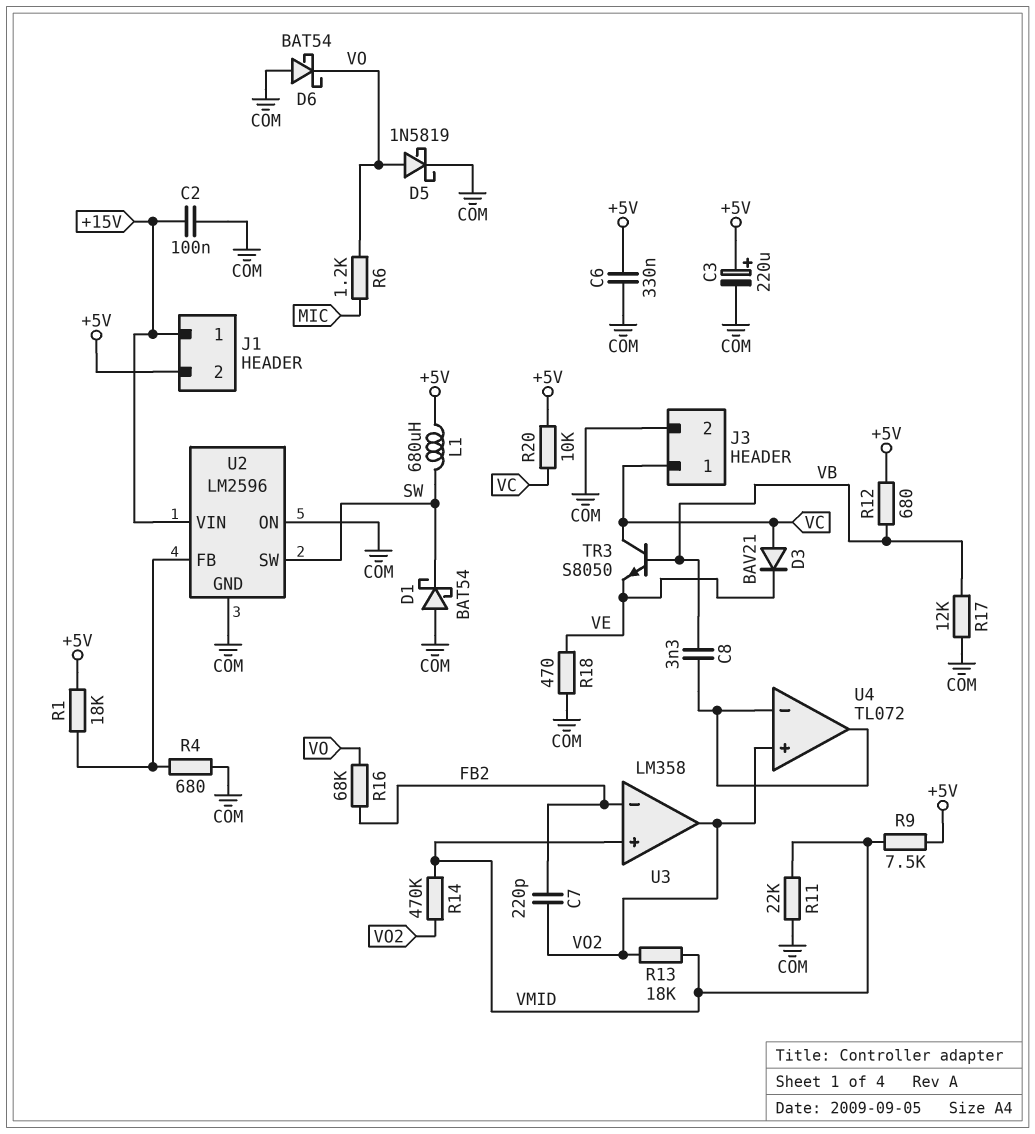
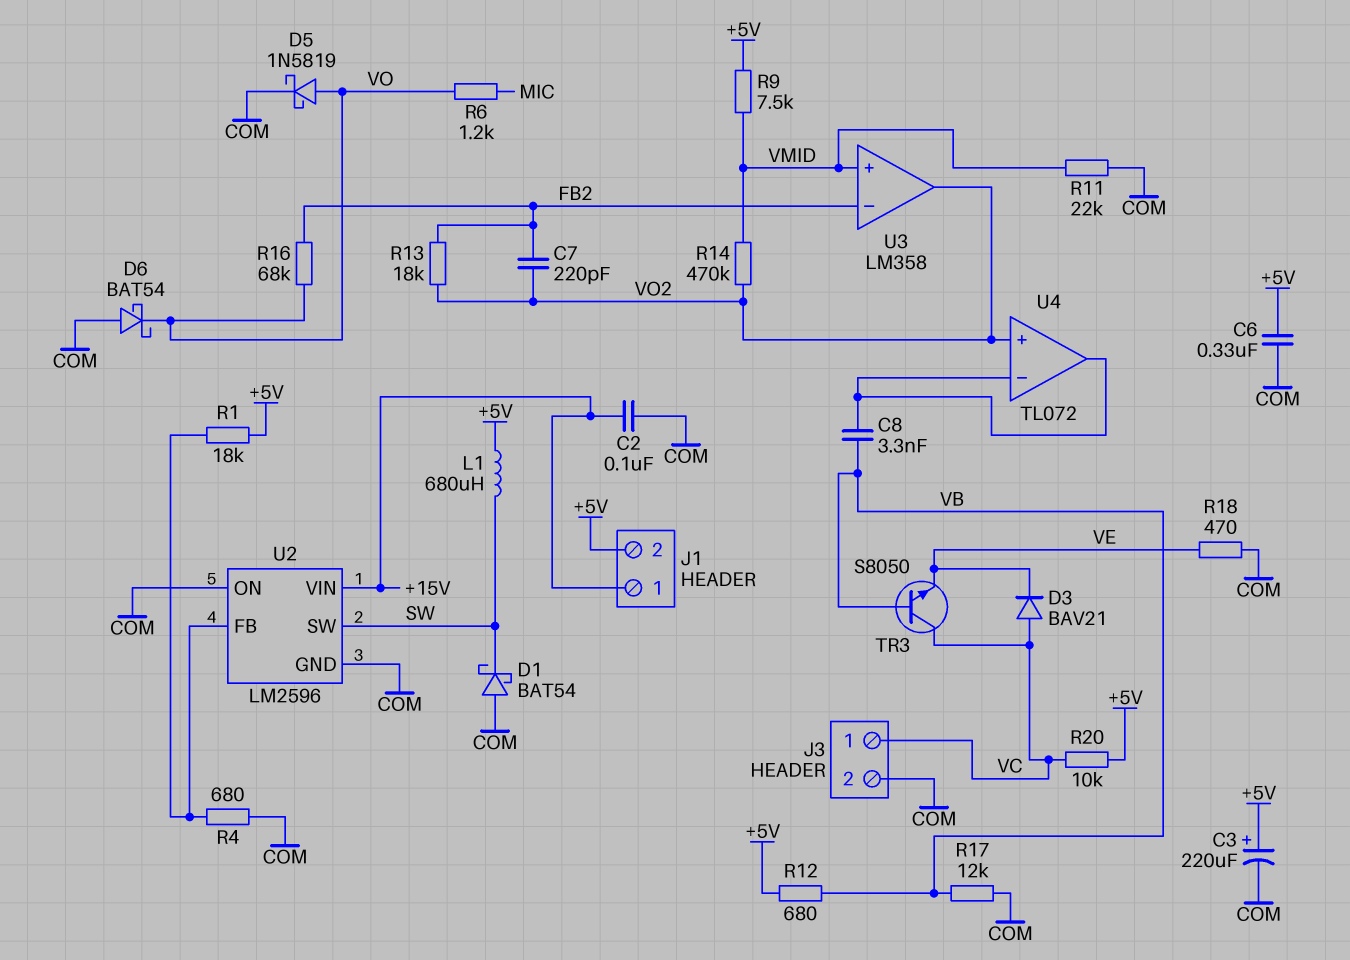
R13: 18k (VMID, VO2) -> 18k (FB2, VO2)

